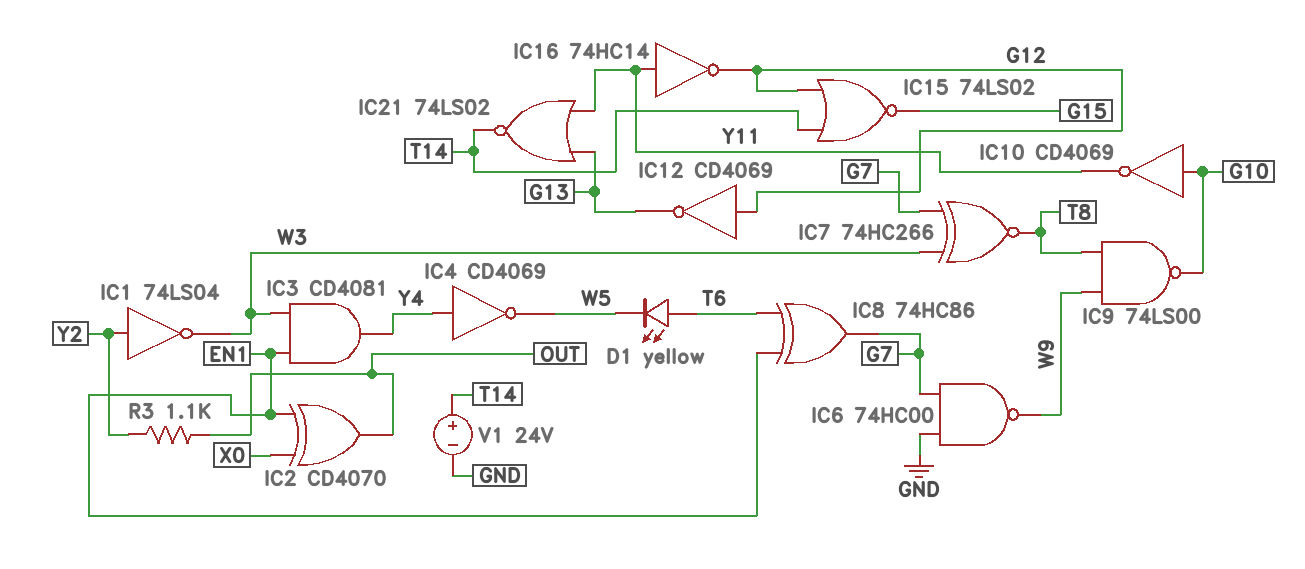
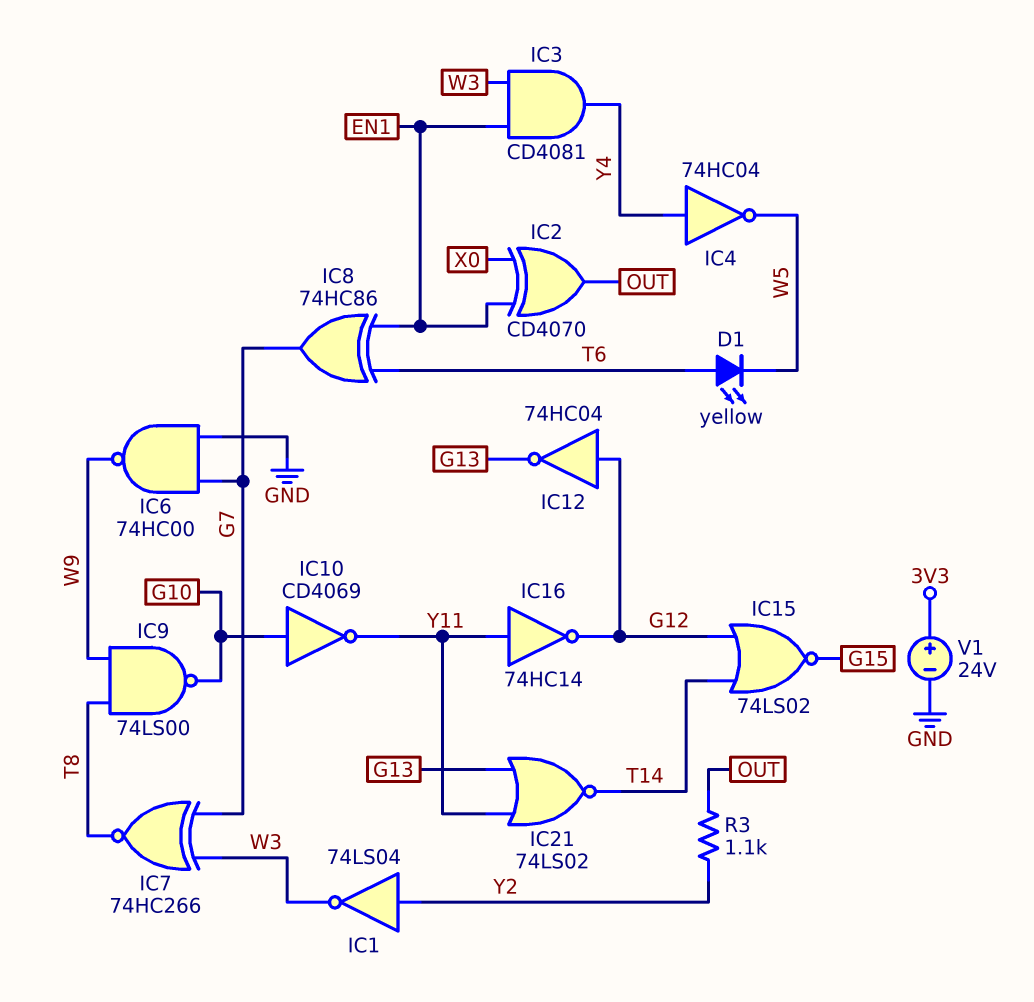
IC4: NOT CD4069 (in Y4, out W5) -> NOT 74HC04 (in Y4, out W5)
IC12: NOT CD4069 (in G12, out G13) -> NOT 74HC04 (in G12, out G13)
V1: 24V (plus T14, minus GND) -> 24V (plus 3V3, minus GND)

